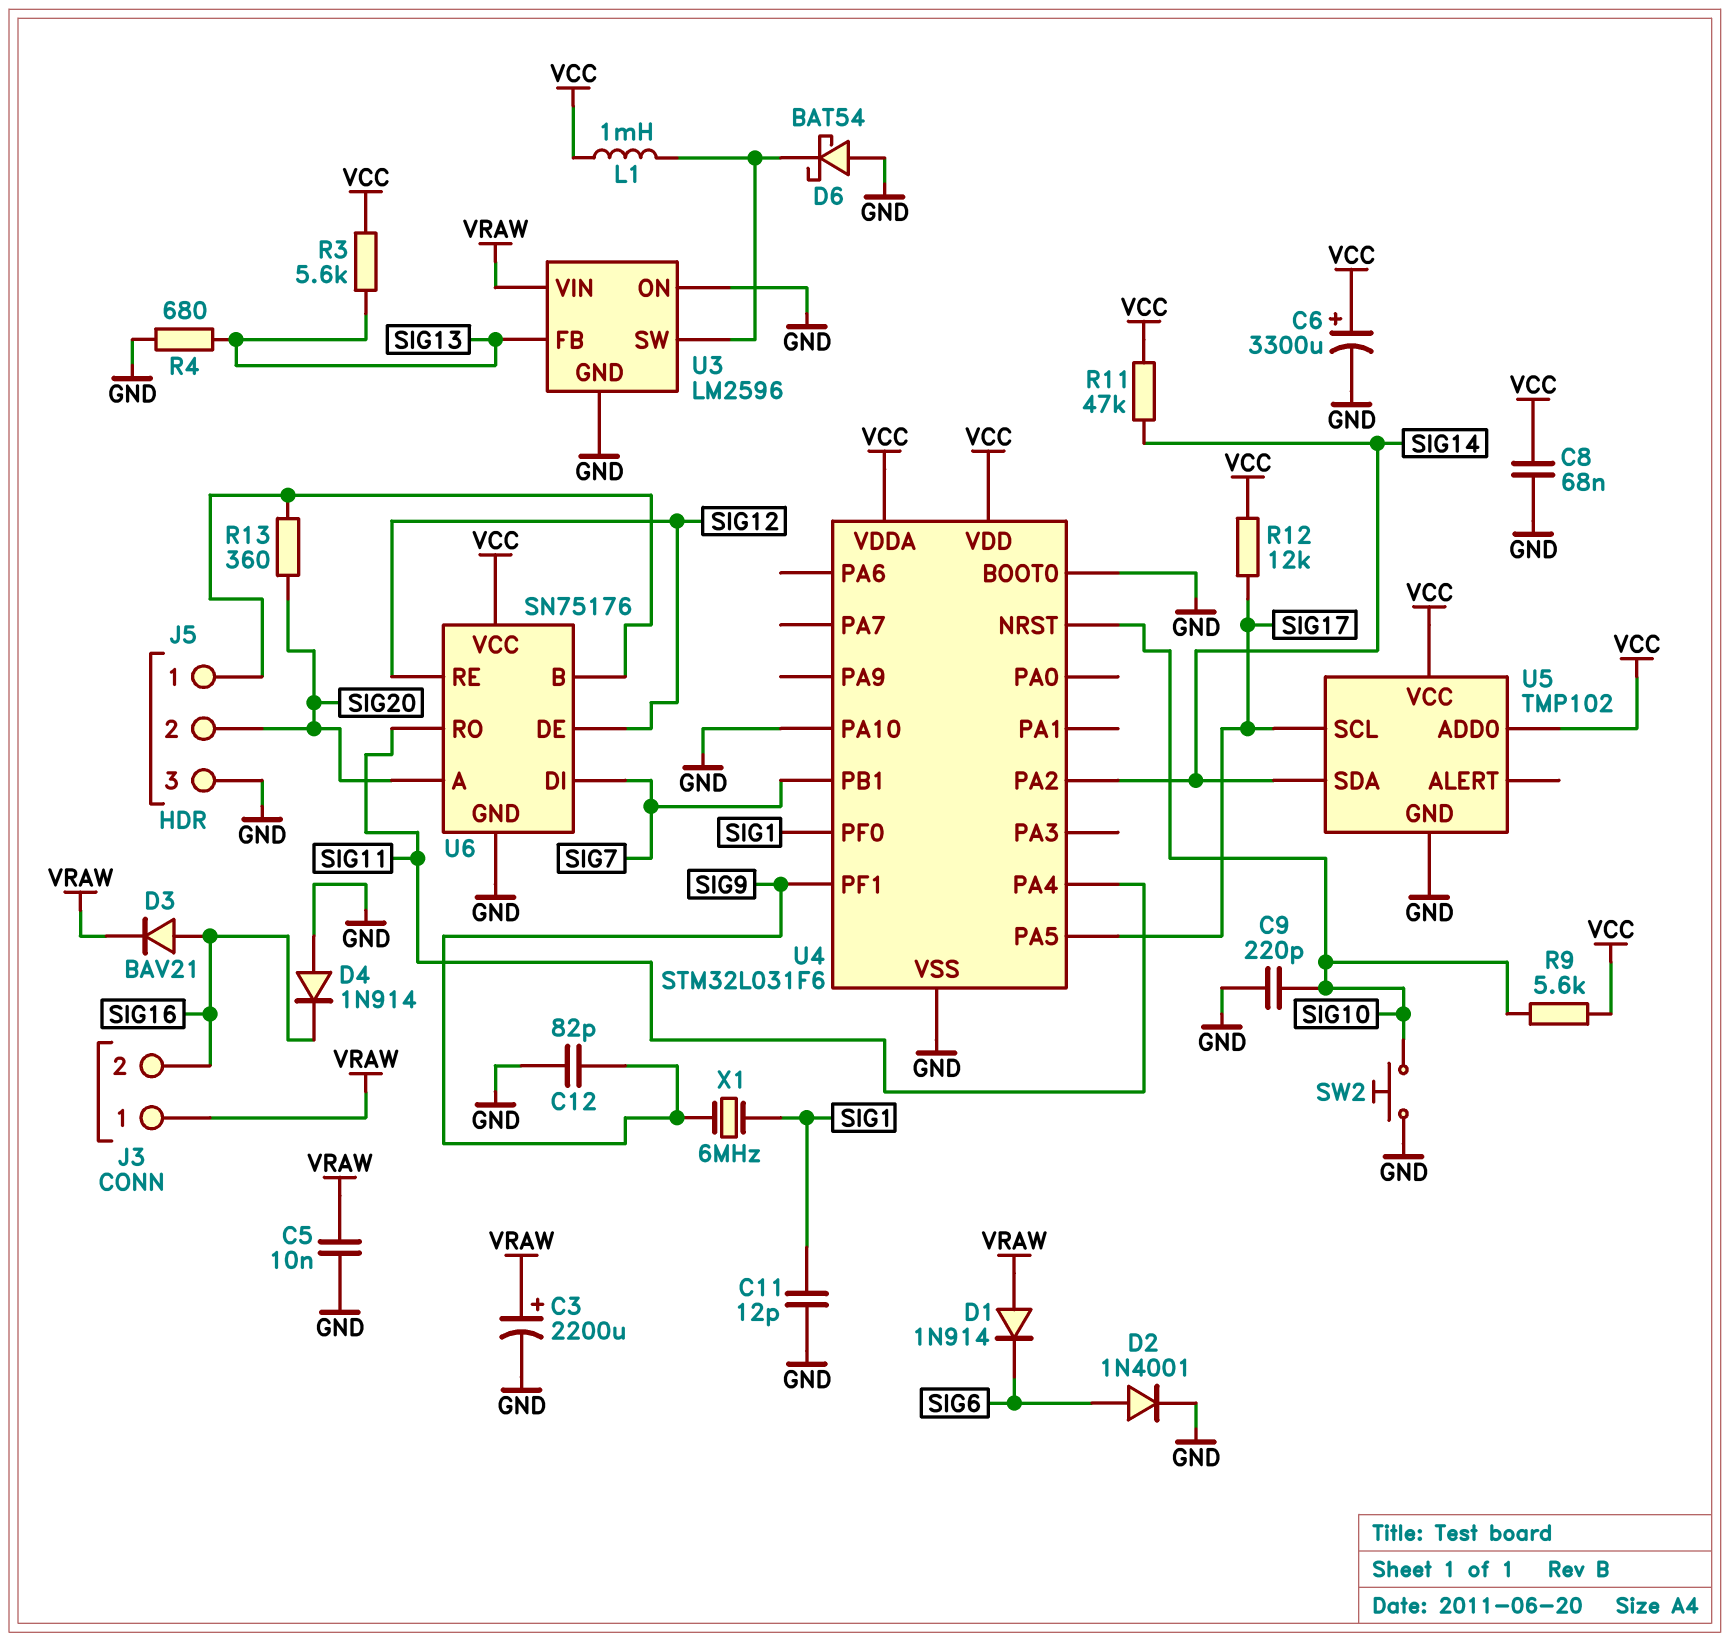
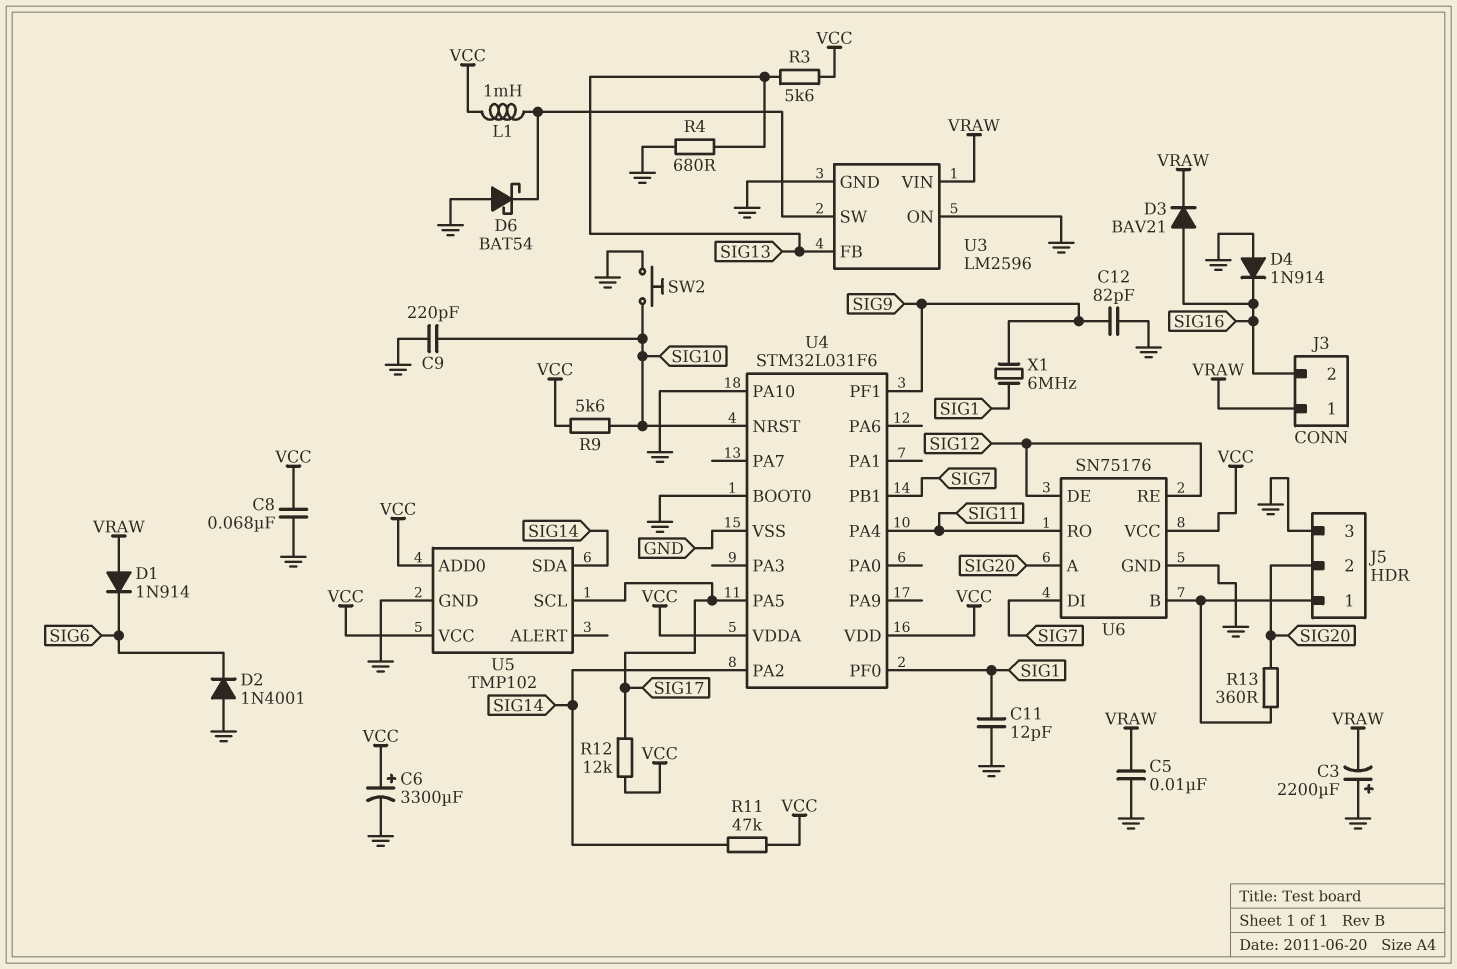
C3: 2200uF (plus VRAW, minus GND) -> 2200uF (plus GND, minus VRAW)
D2: diode 1N4001 (A SIG6, K GND) -> diode 1N4001 (A GND, K SIG6)

